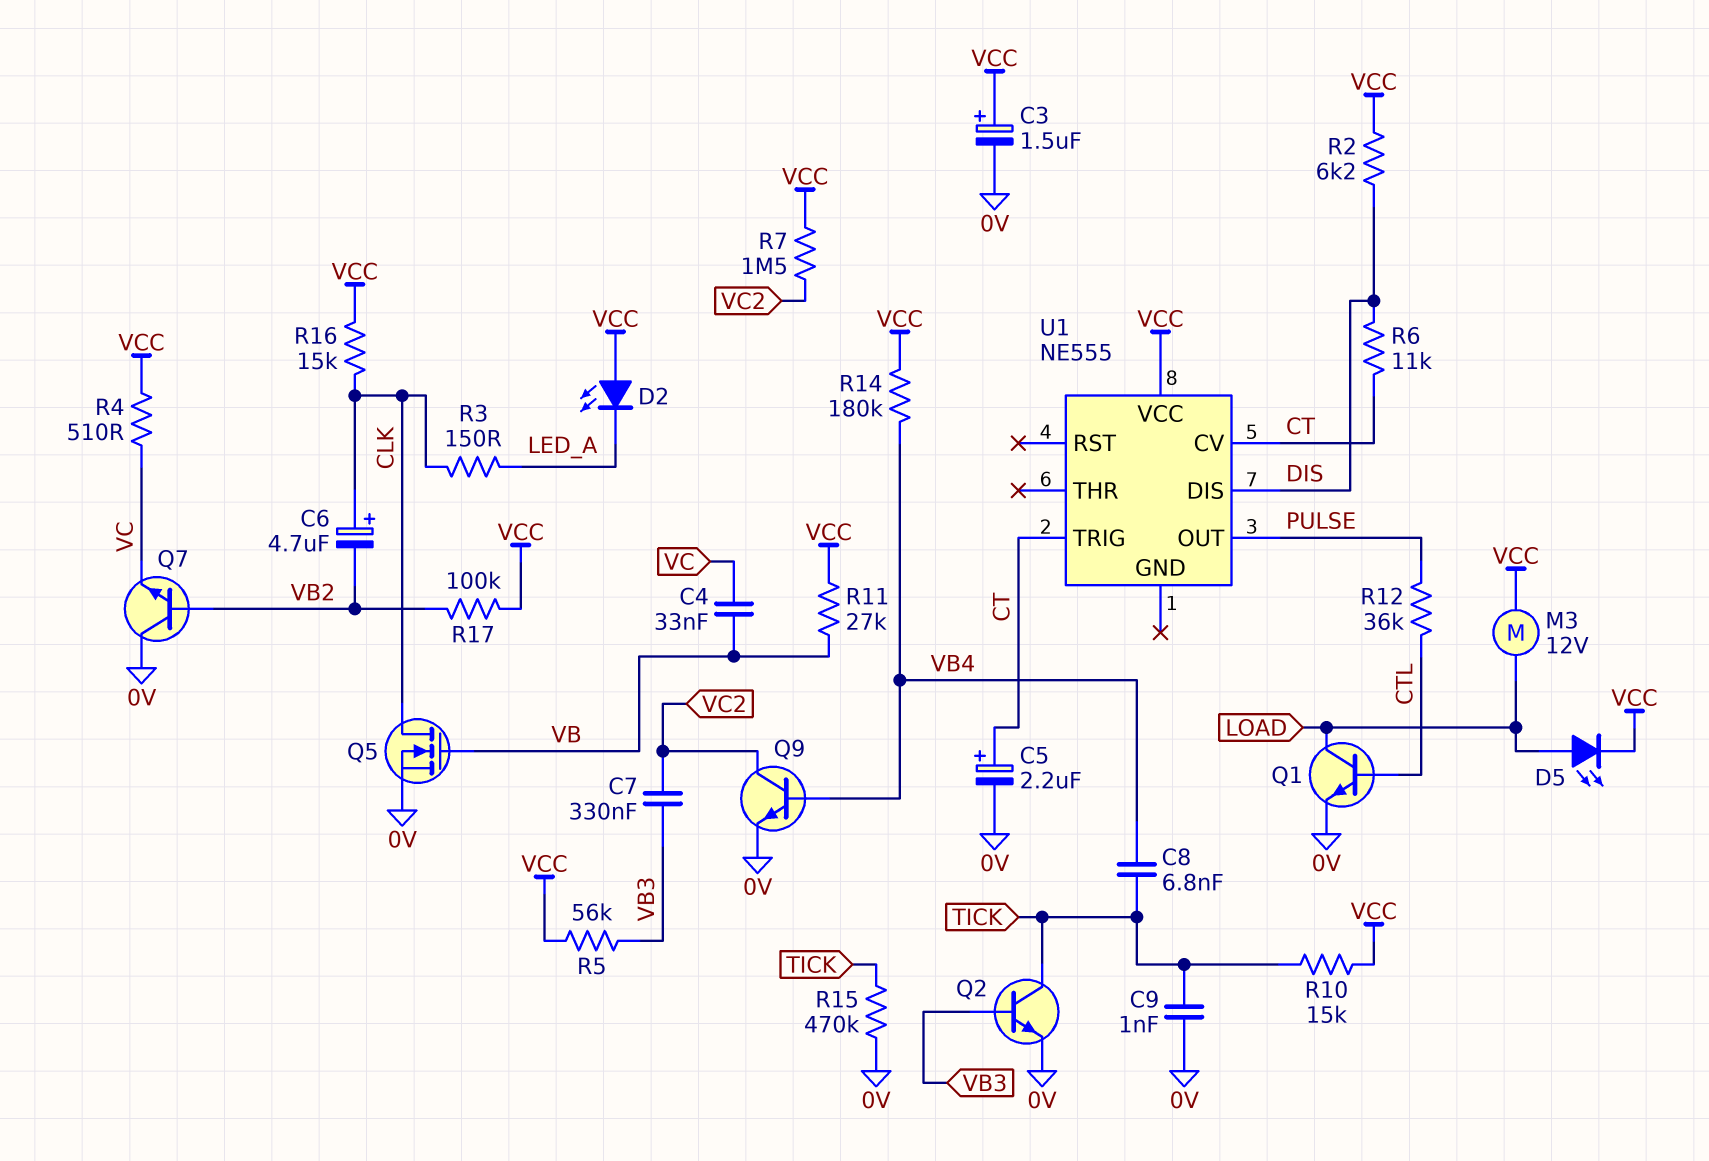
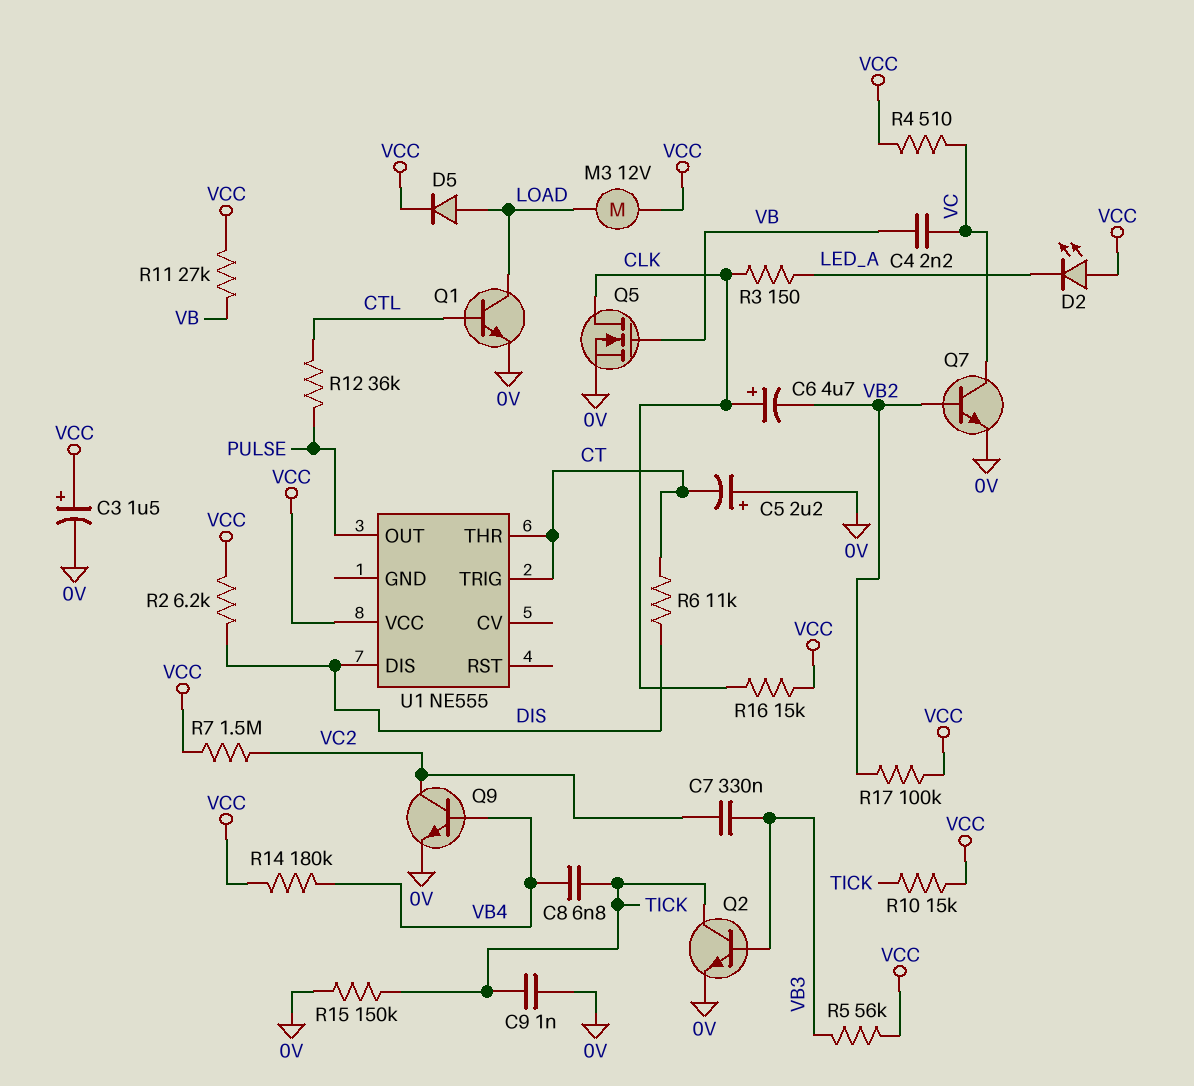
C4: 33nF (VB, VC) -> 2.2nF (VB, VC)
C5: 2.2uF (plus CT, minus 0V) -> 2.2uF (plus 0V, minus CT)
D5: LED (A LOAD, K VCC) -> diode (A LOAD, K VCC)
Q7: NPN (B VB2, C 0V, E VC) -> NPN (B VB2, C VC, E 0V)
R15: 470k (0V, TICK) -> 150k (0V, TICK)
U1 pin CV: CT -> none
U1 pin THR: none -> CT

